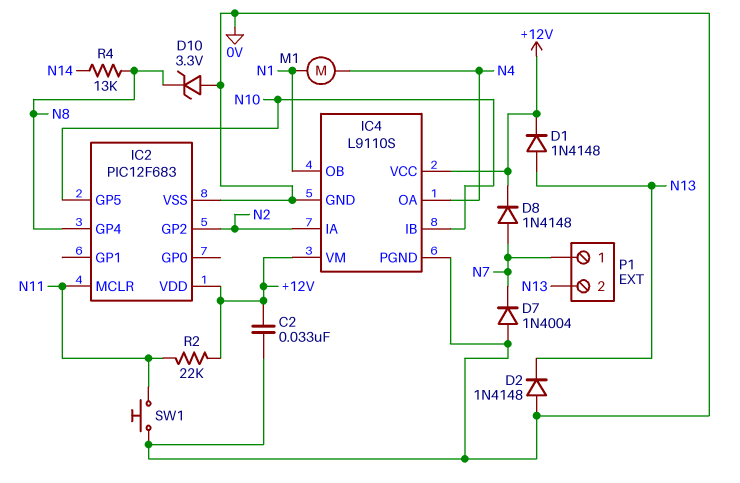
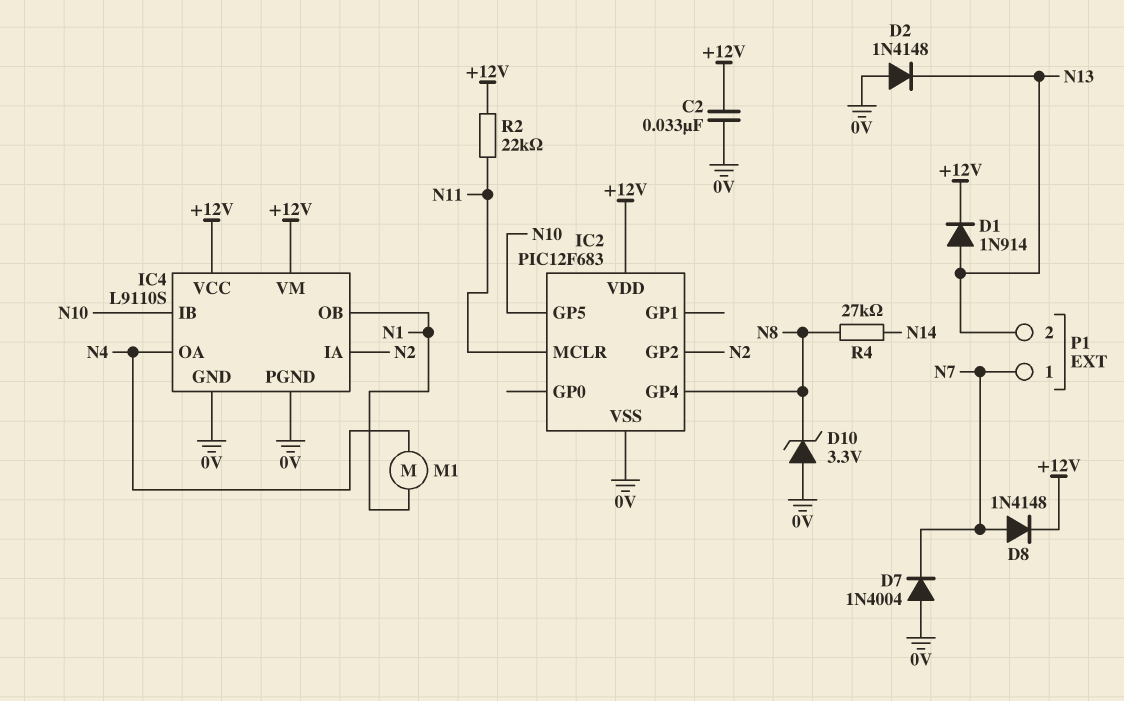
D1: diode 1N4148 (A N13, K +12V) -> diode 1N914 (A N13, K +12V)
R4: 13k (N8, N14) -> 27k (N8, N14)
SW1: button (0V, N11) -> none

